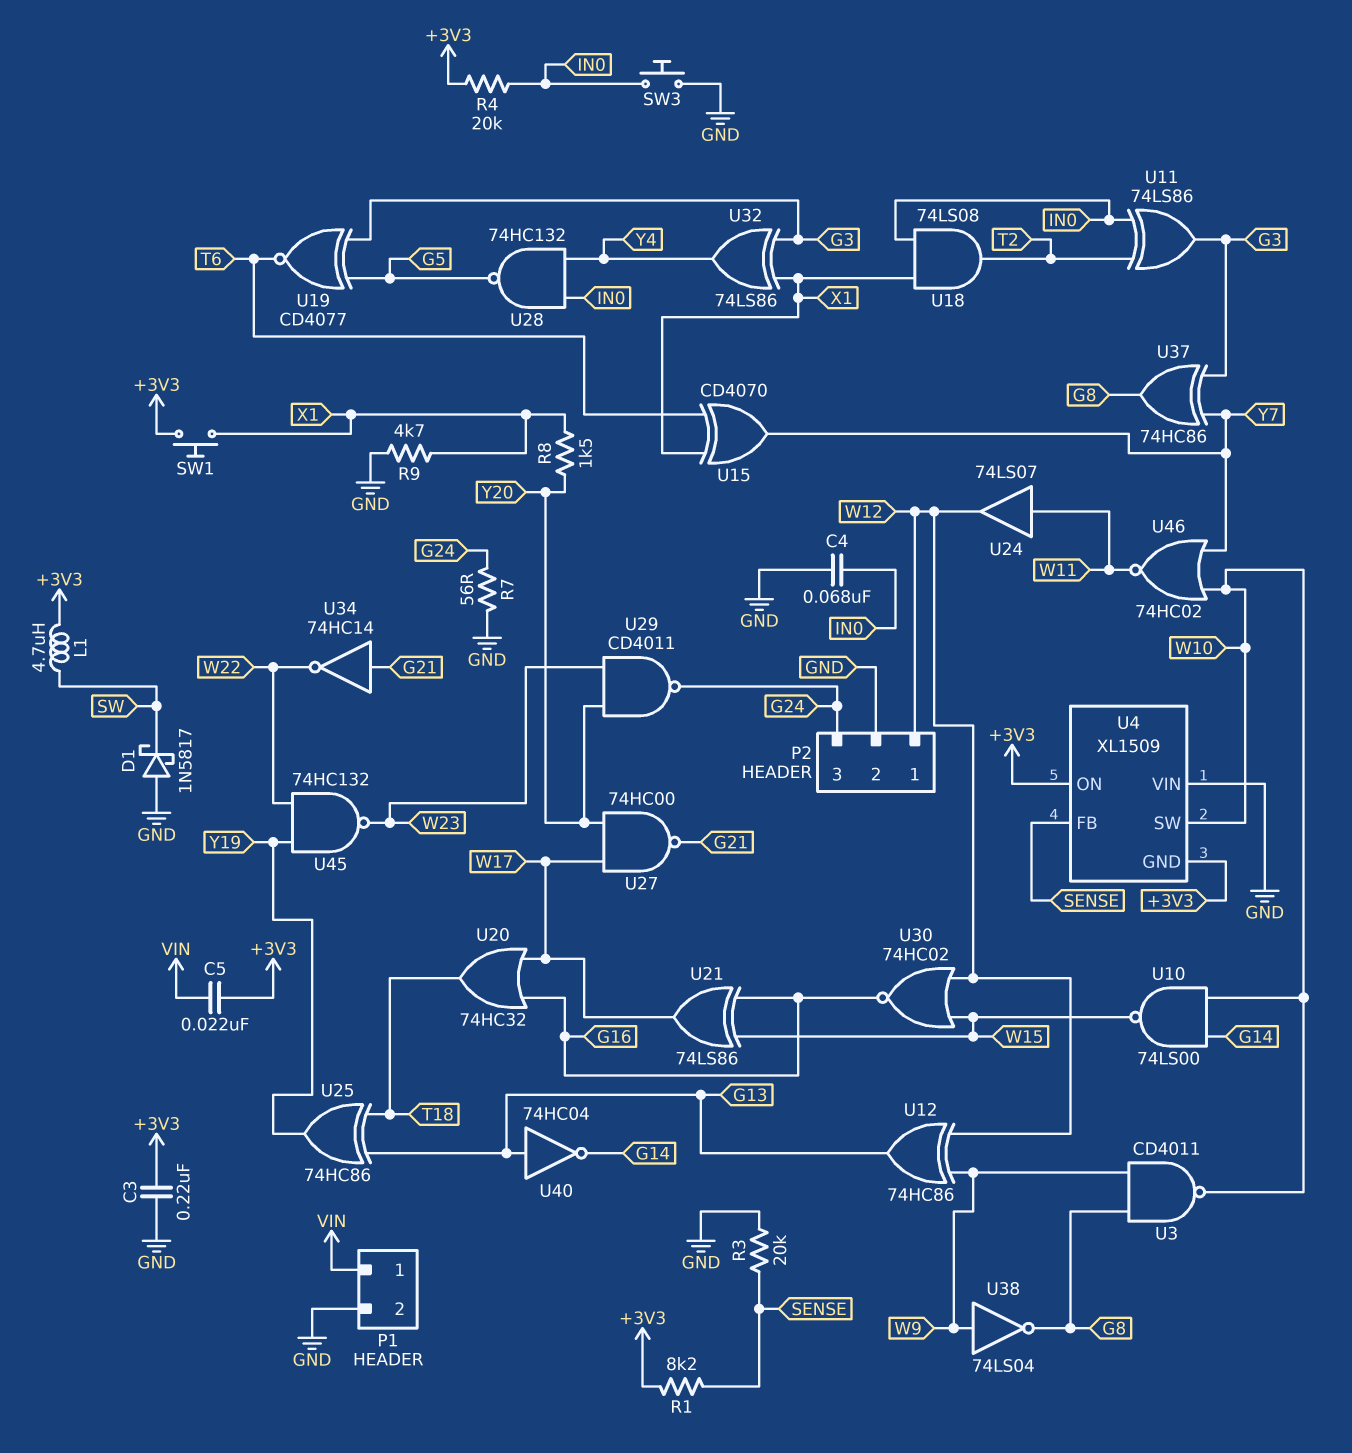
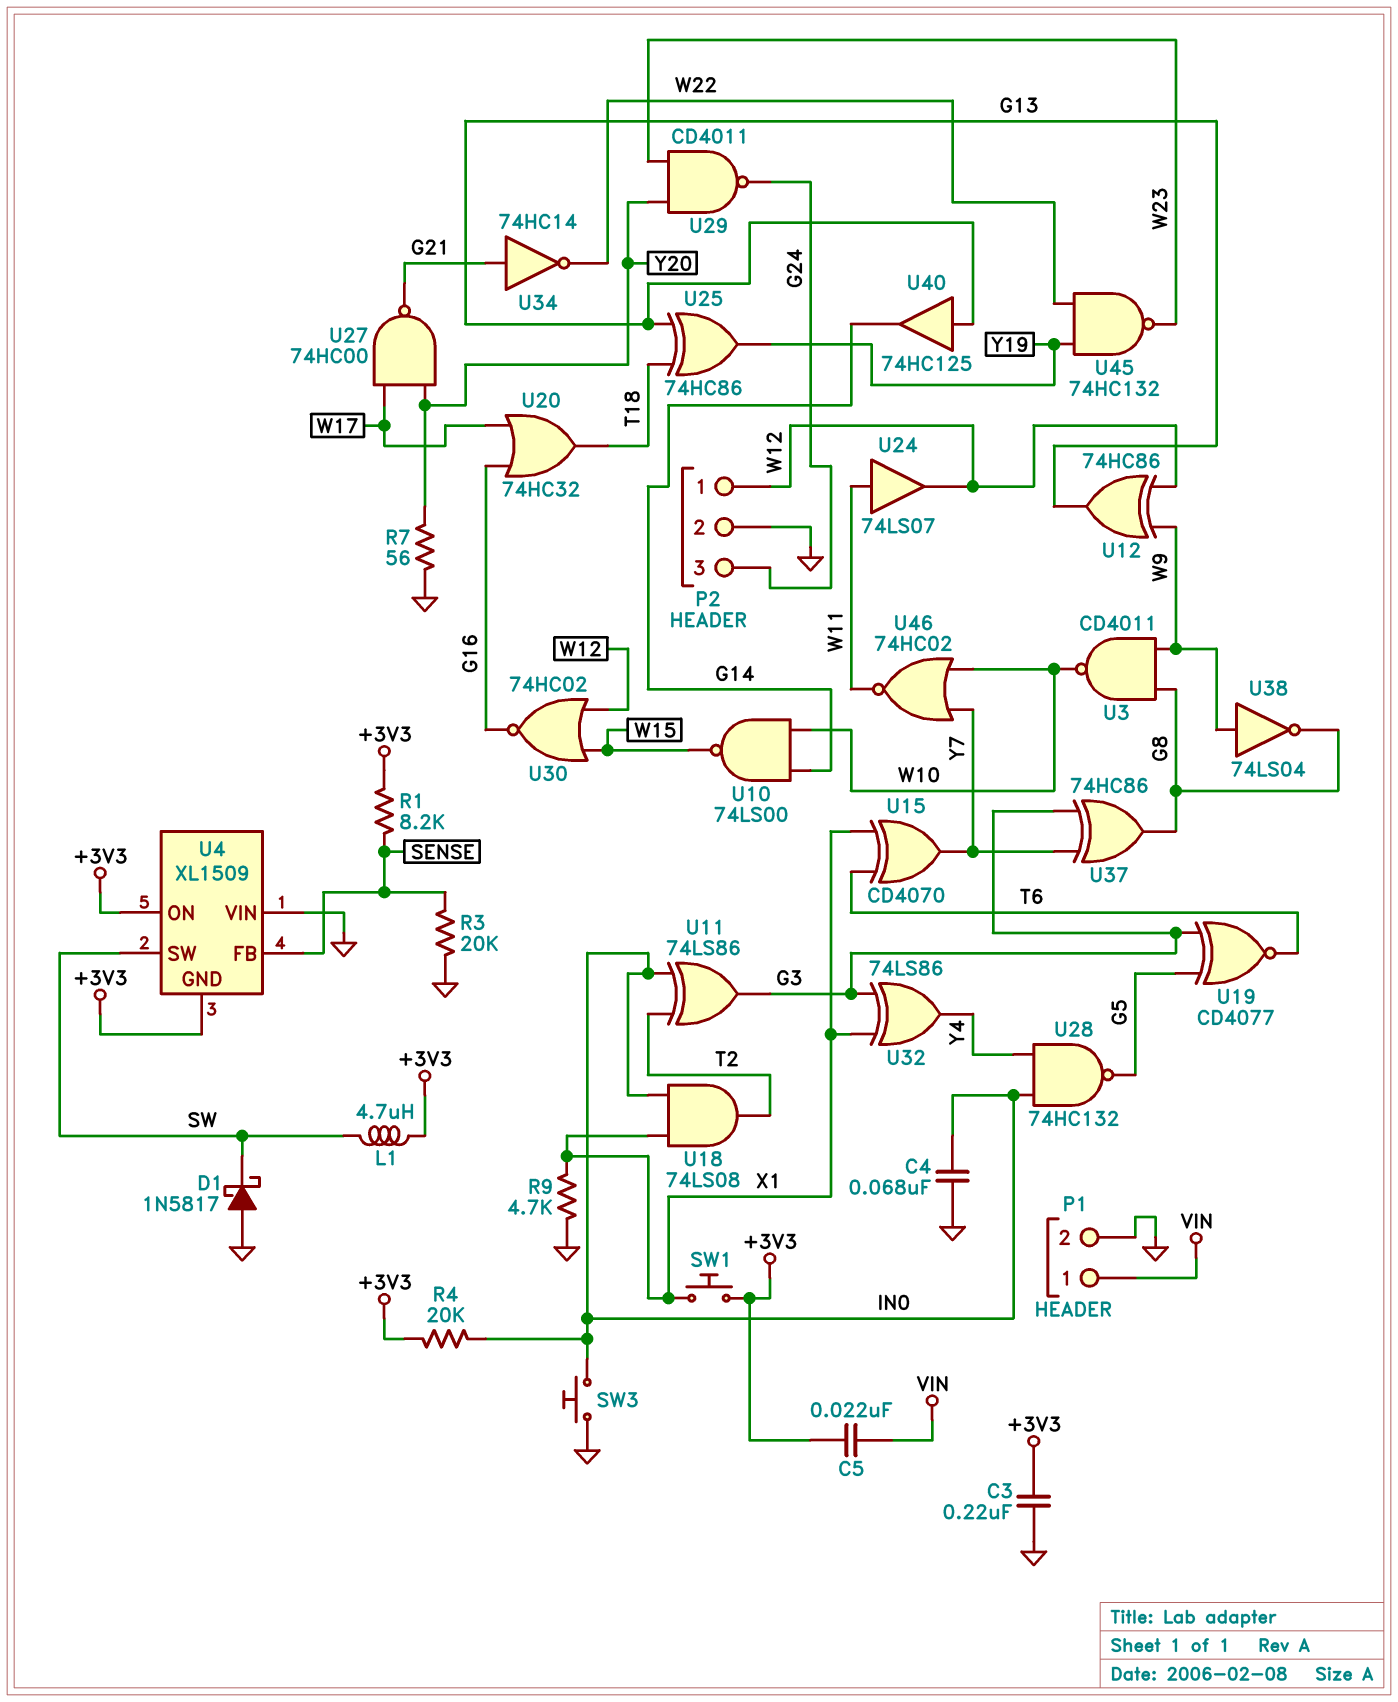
R7: 56 (G24, GND) -> 56 (GND, Y20)
R8: 1.5k (X1, Y20) -> none
U4 pin SW: W10 -> SW
U21: XOR 74LS86 (in G16, in W15, out W17) -> none
U40: NOT 74HC04 (in G13, out G14) -> buffer 74HC125 (in G13, out G14)

